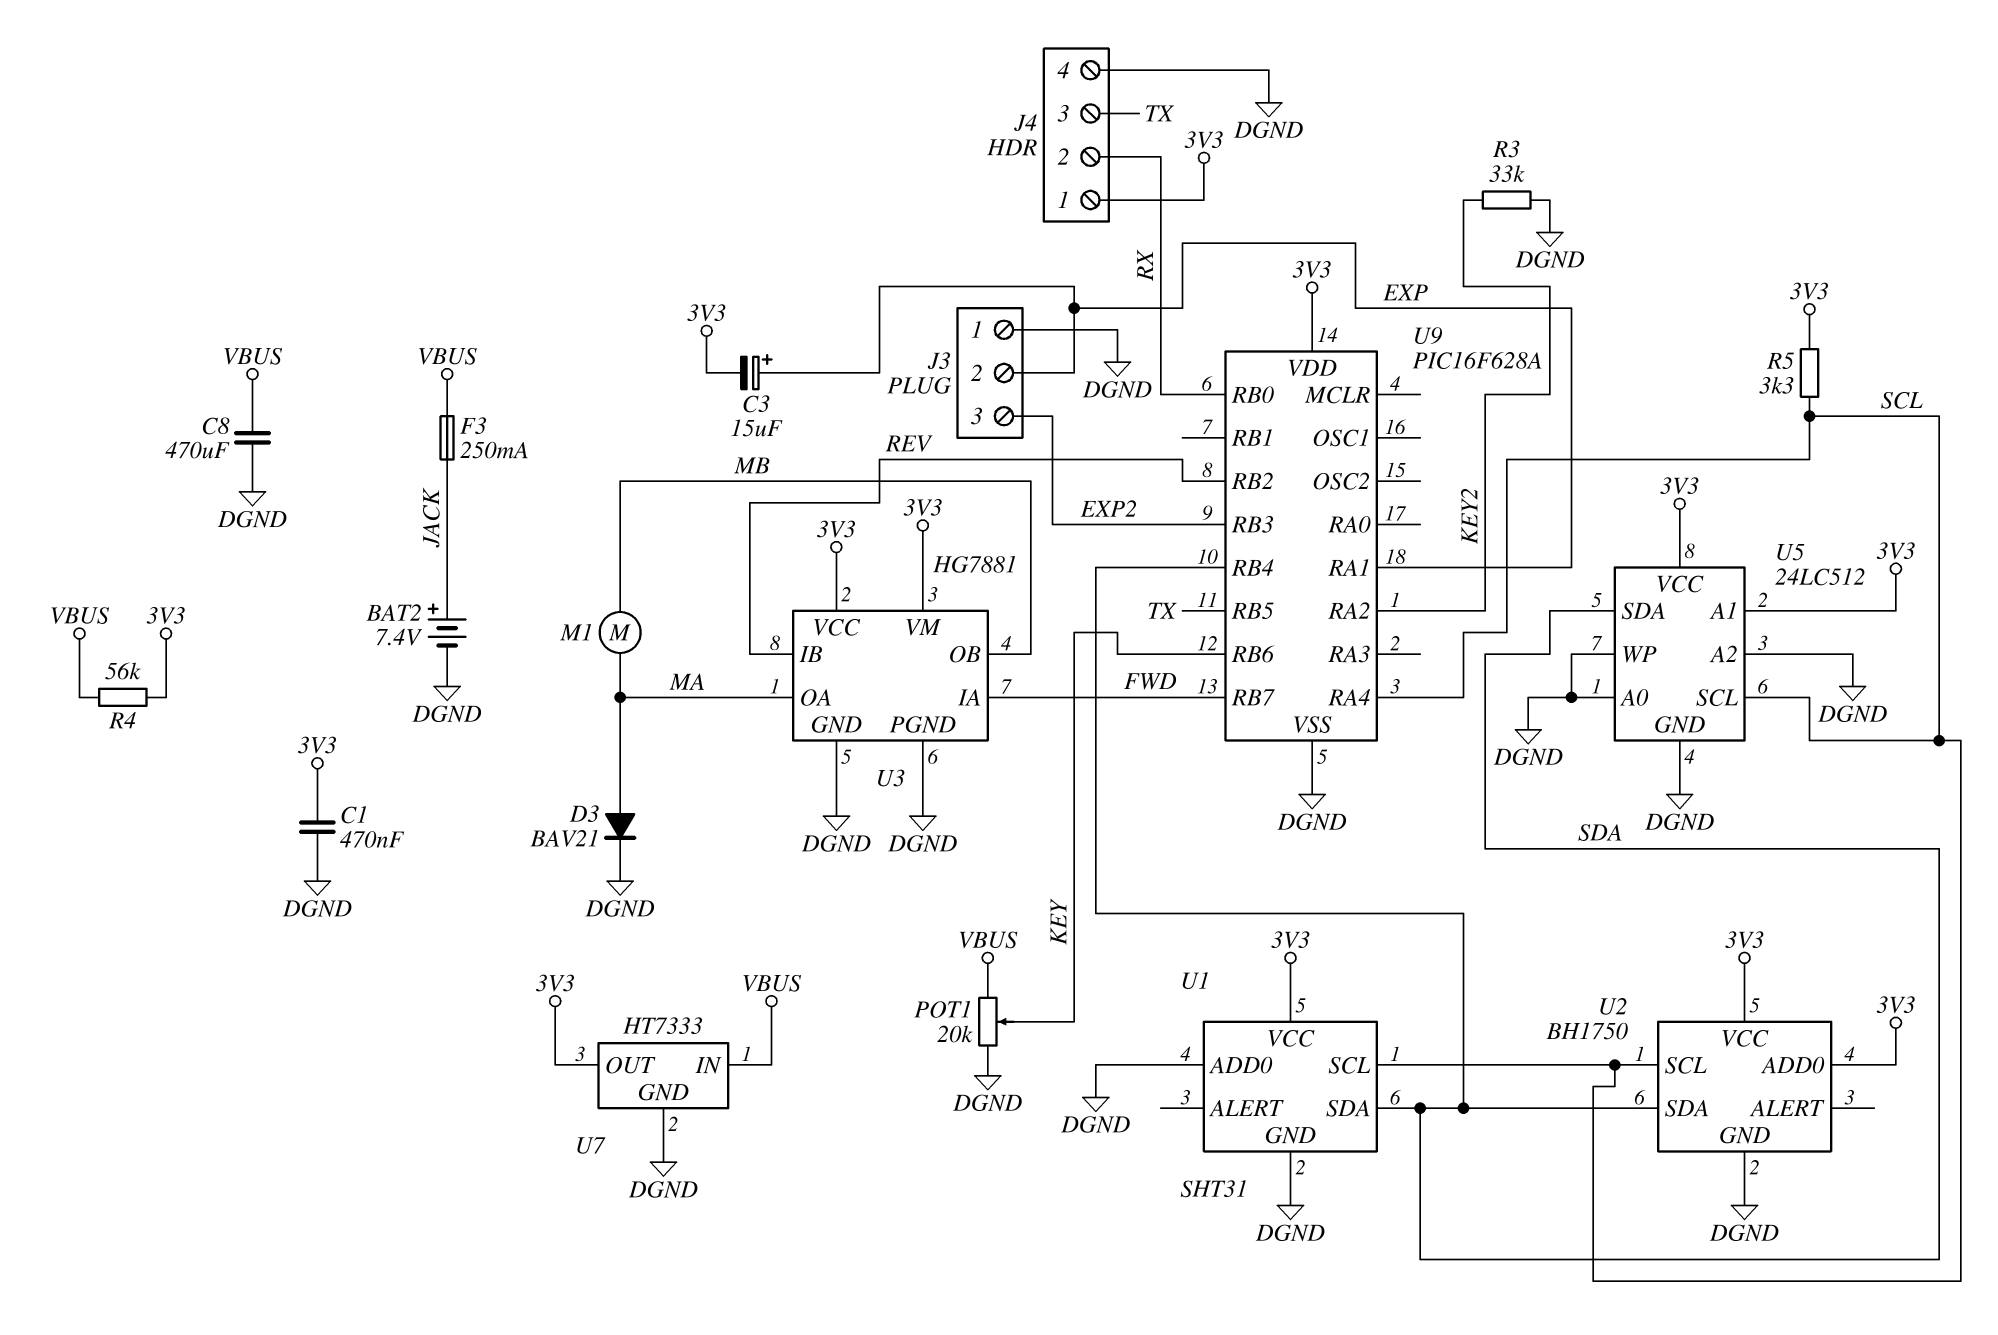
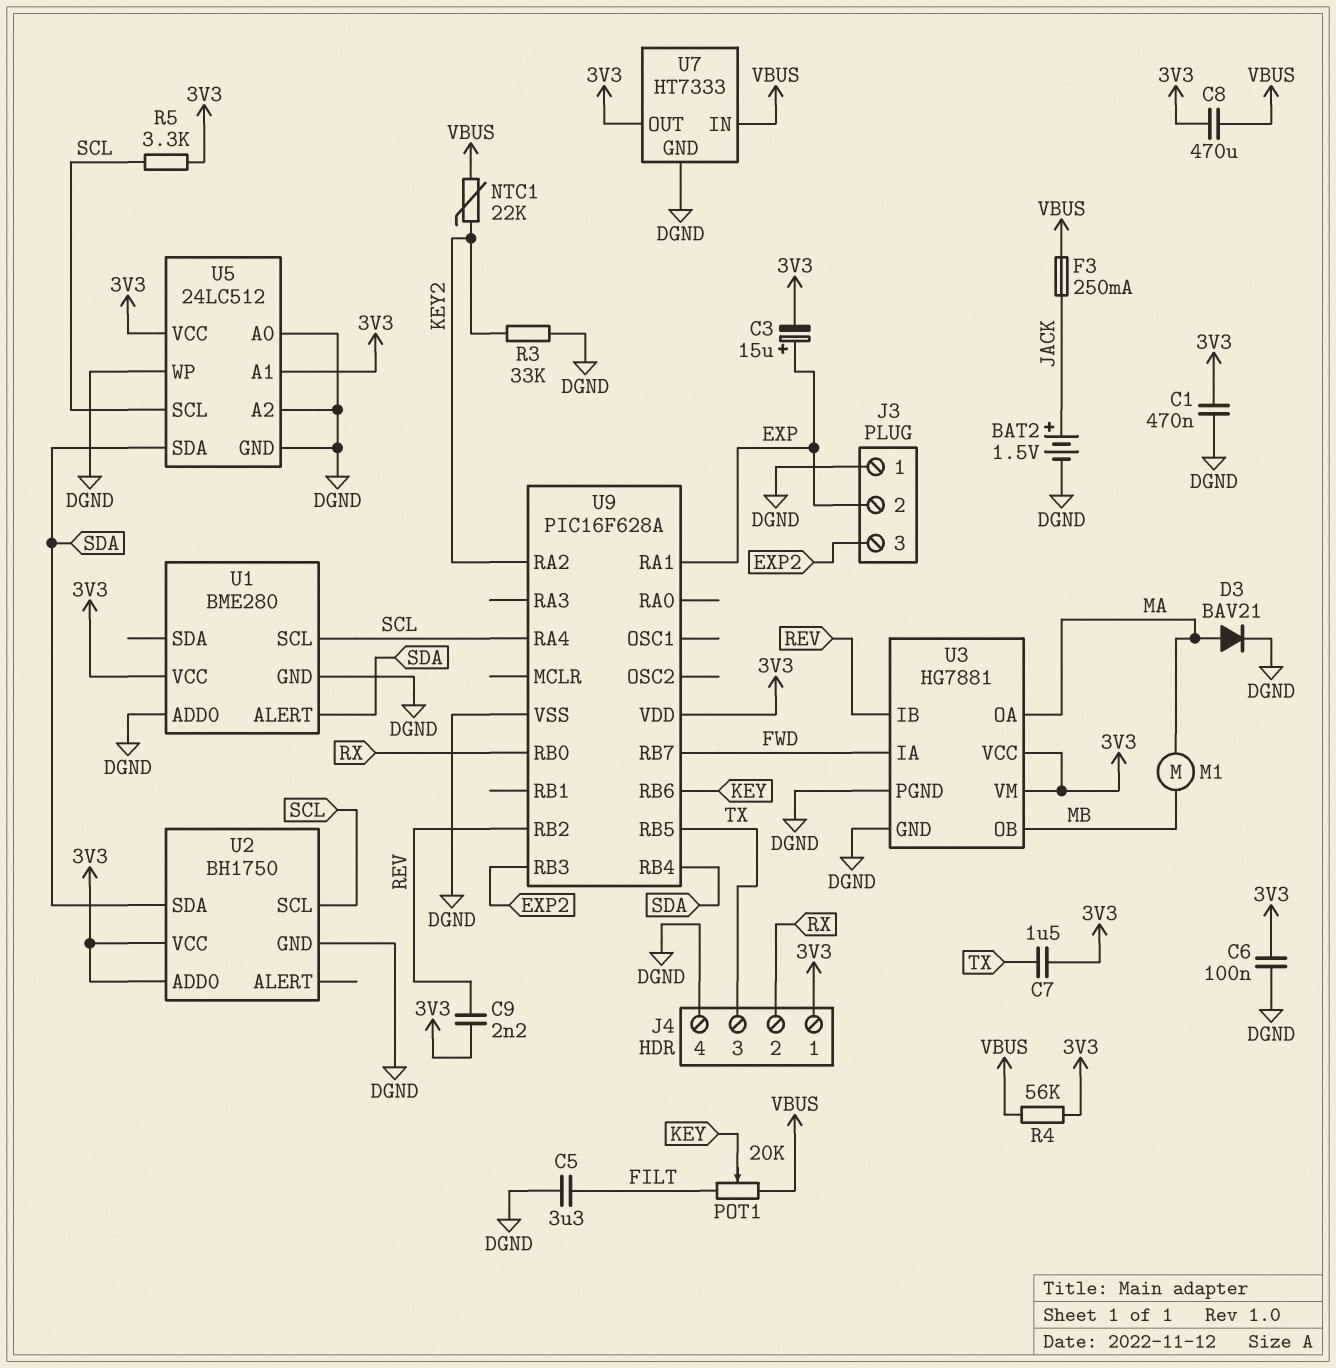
BAT2: 7.4V (plus JACK, minus DGND) -> 1.5V (plus JACK, minus DGND)
C5: none -> 3.3uF (DGND, FILT)
C6: none -> 100nF (3V3, DGND)
C7: none -> 1.5uF (3V3, TX)
C8: 470uF (DGND, VBUS) -> 470uF (3V3, VBUS)
C9: none -> 2.2nF (3V3, REV)
NTC1: none -> 22k (KEY2, VBUS)
POT1: 20k (DGND, VBUS, wiper KEY) -> 20k (FILT, VBUS, wiper KEY)
U1: SHT31 -> BME280
U1 pin ALERT: none -> SDA
U1 pin SDA: SDA -> none

